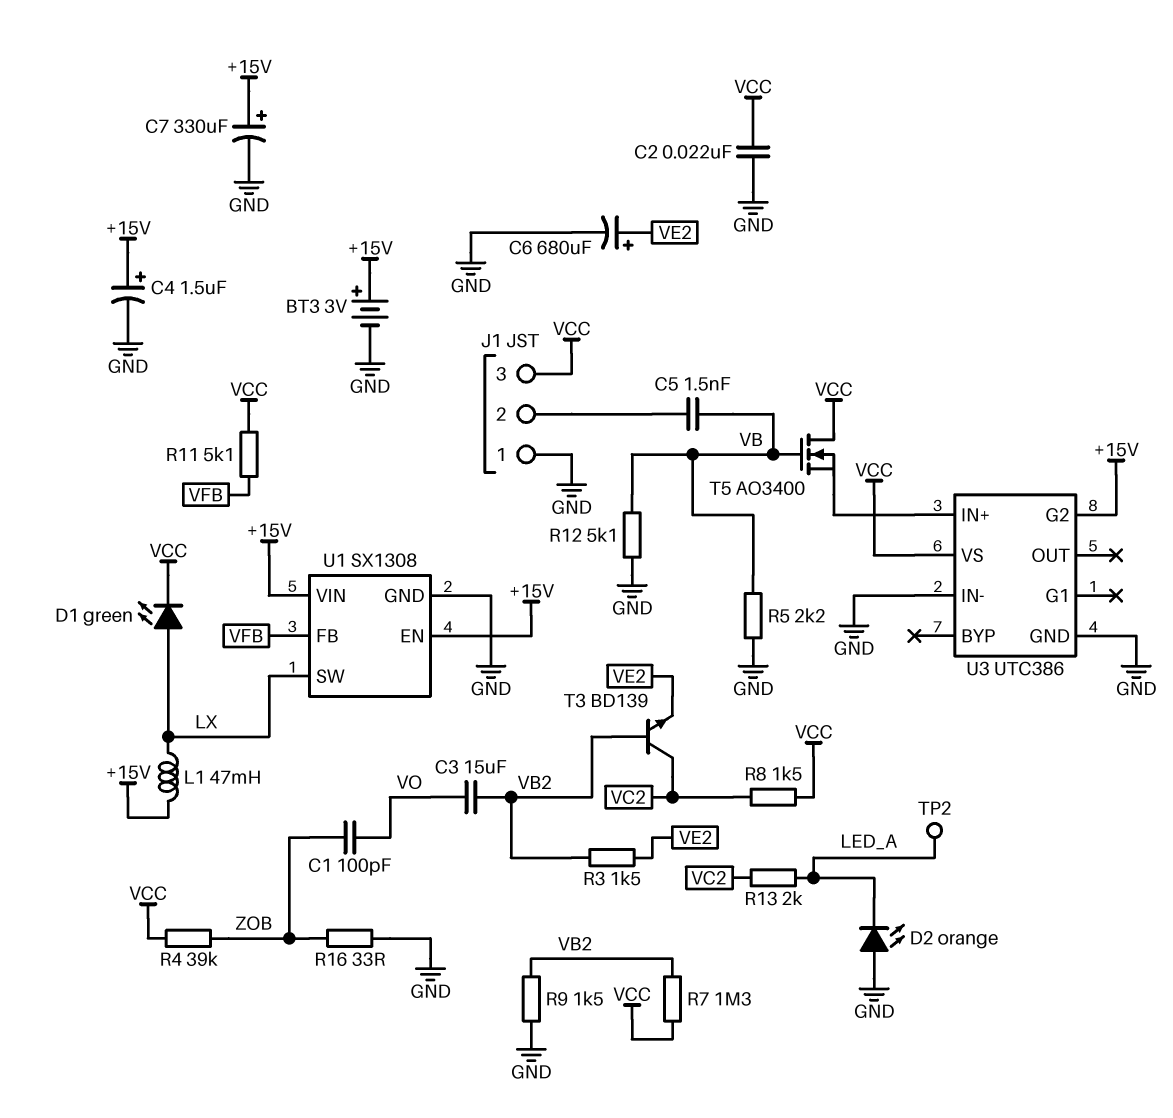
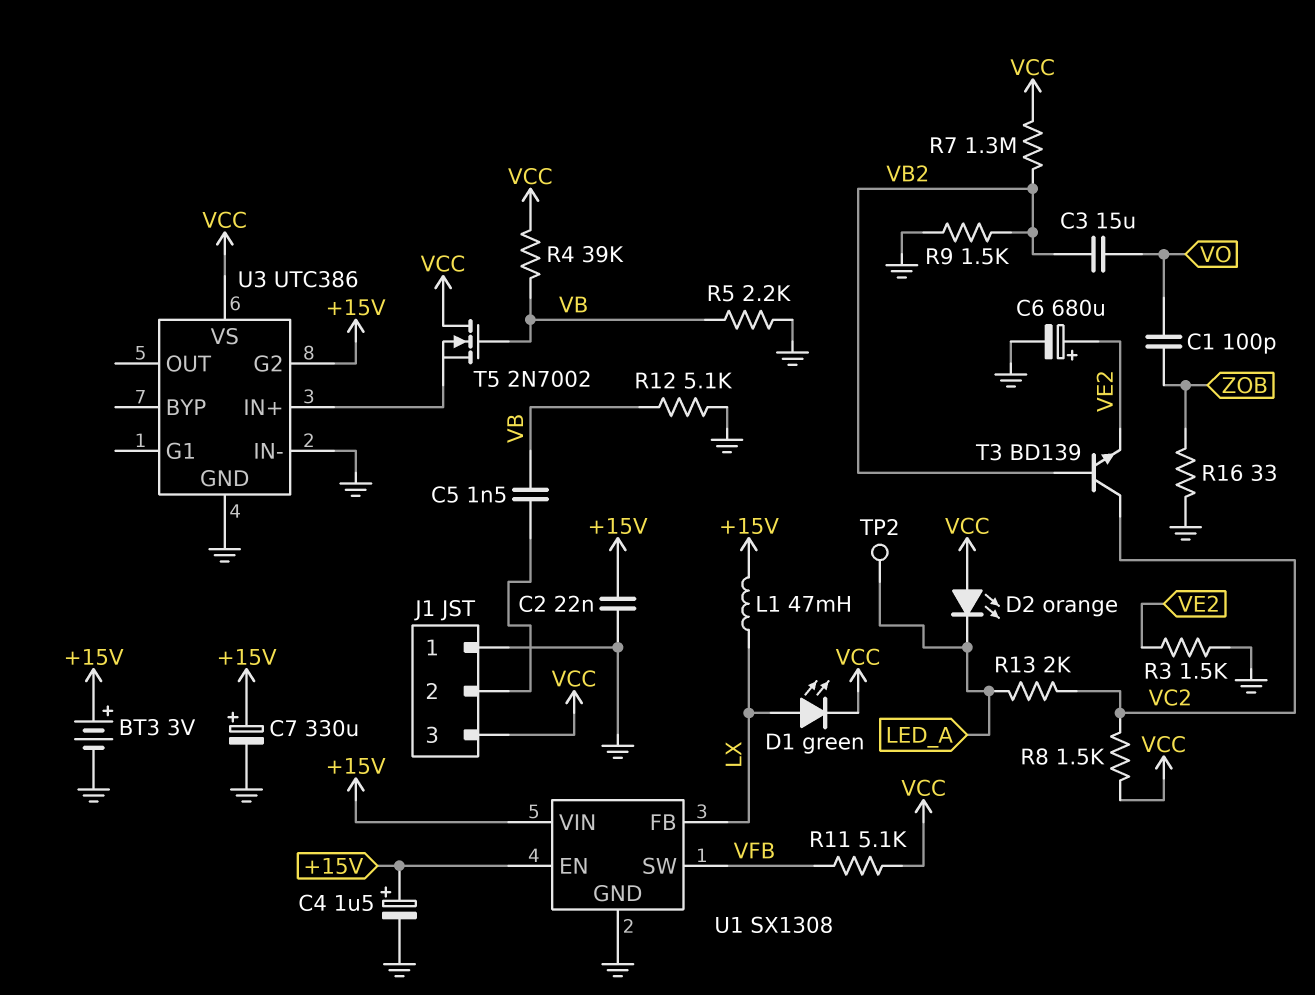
C2: 22nF (GND, VCC) -> 22nF (+15V, GND)
D2: LED orange (A GND, K LED_A) -> LED orange (A VCC, K LED_A)
R3: 1.5k (VB2, VE2) -> 1.5k (GND, VE2)
R4: 39k (VCC, ZOB) -> 39k (VB, VCC)
T5: NMOS AO3400 (G VB, D VCC, S U3/IN+) -> NMOS 2N7002 (G VB, D VCC, S U3/IN+)
U1 pin FB: VFB -> LX
U1 pin SW: LX -> VFB

